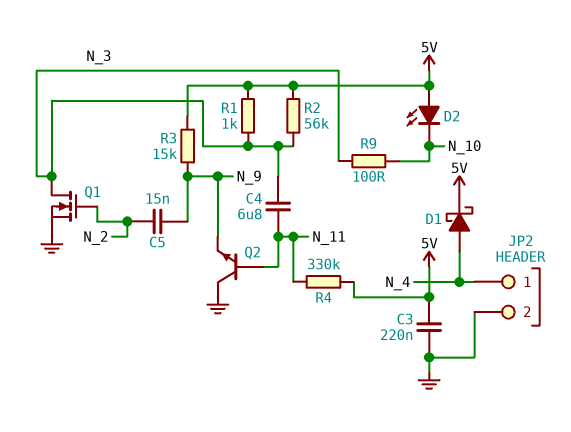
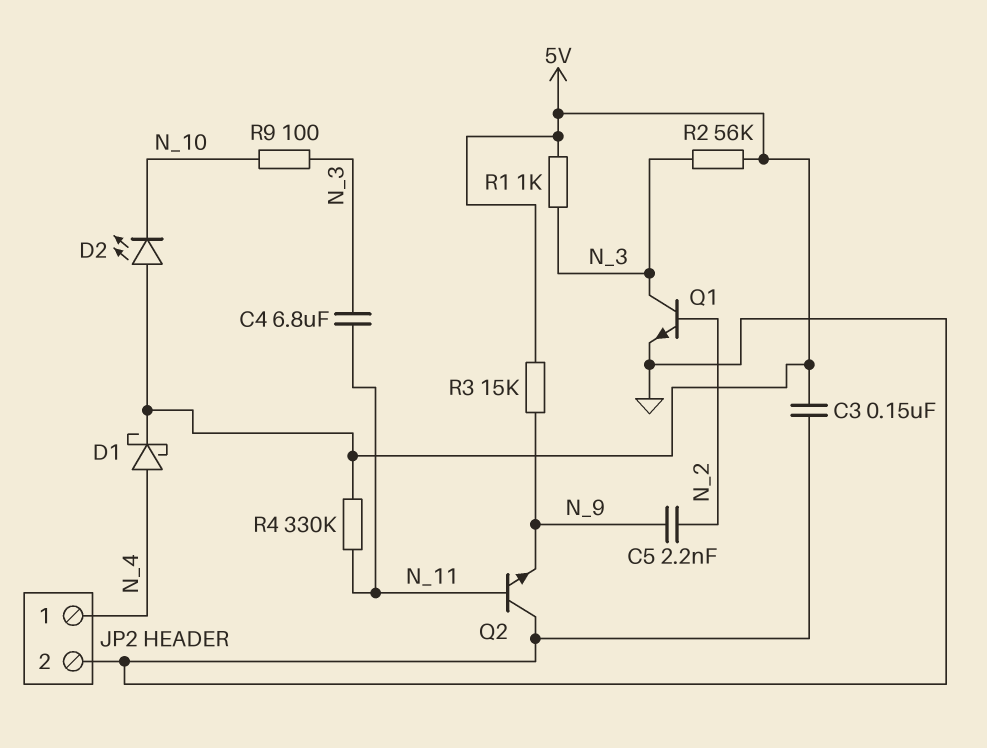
C3: 220nF (5V, GND) -> 150nF (5V, GND)
C5: 15nF (N_2, N_9) -> 2.2nF (N_2, N_9)
Q1: NMOS (G N_2, D N_3, S GND) -> NPN (B N_2, C N_3, E GND)

